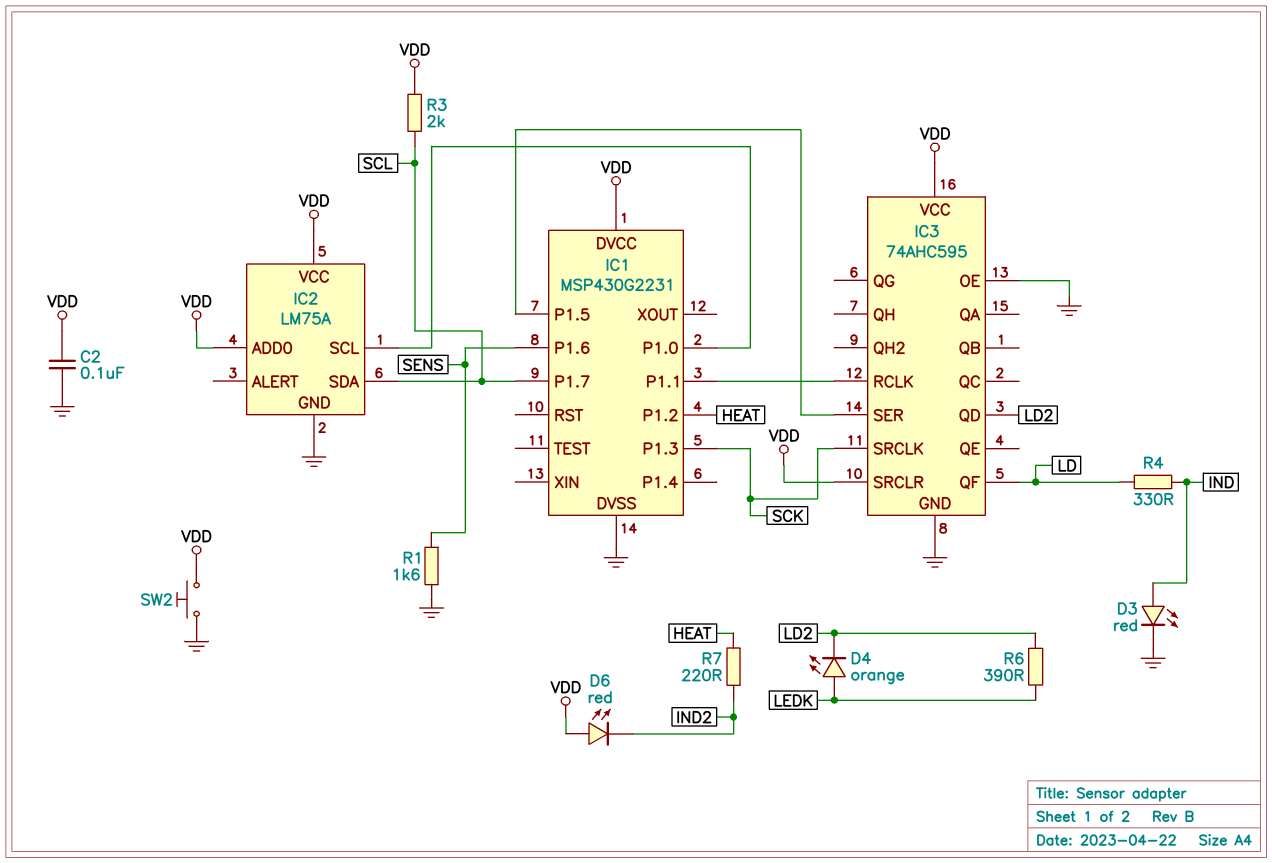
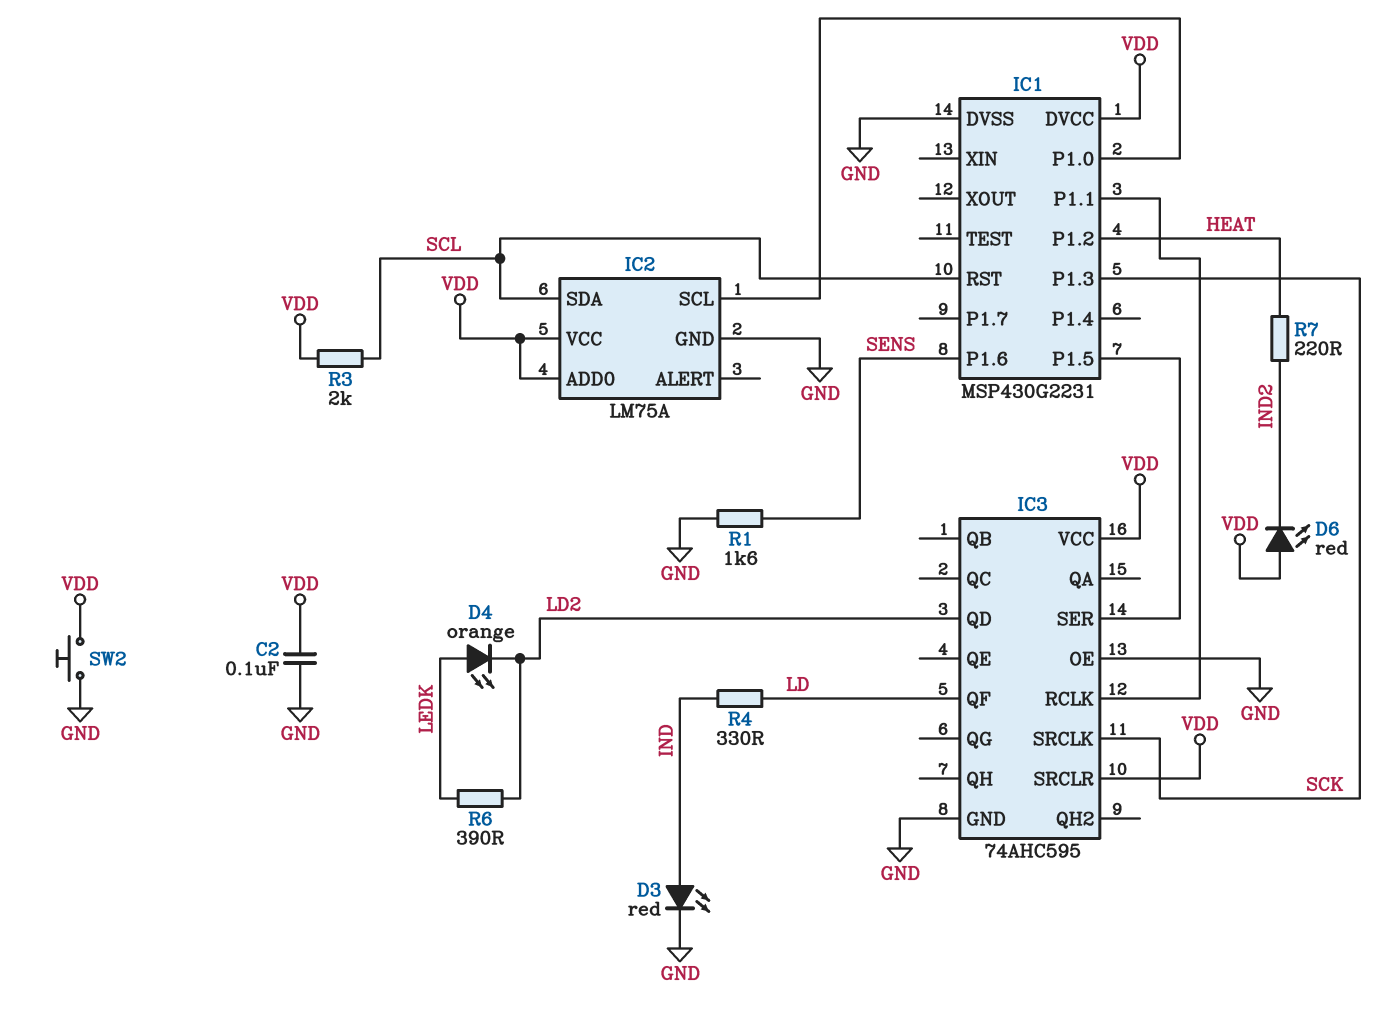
IC1 pin P1.7: SCL -> none
IC1 pin RST: none -> SCL

